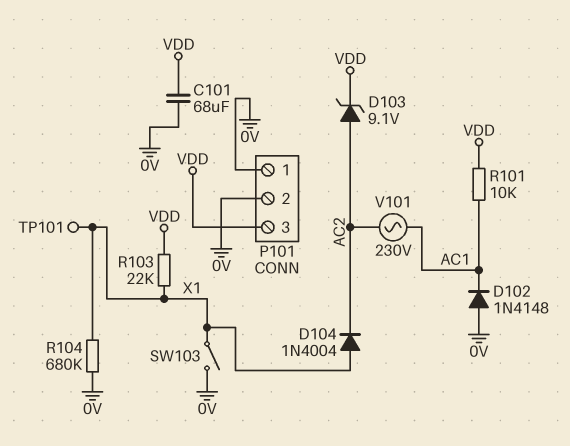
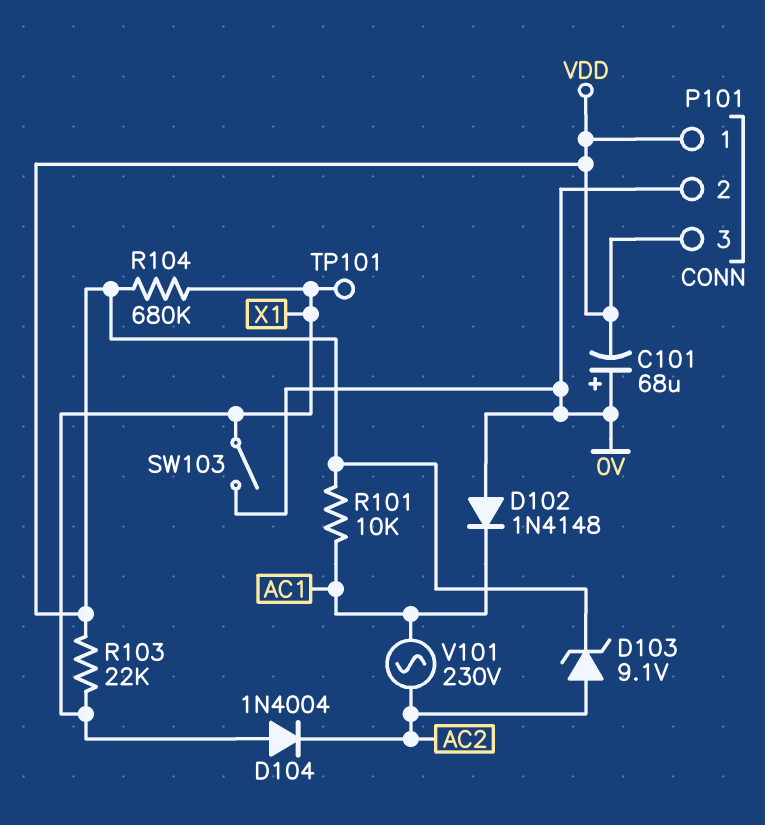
C101: 68uF (0V, VDD) -> 68uF (plus 0V, minus VDD)
P101 pin 1: 0V -> VDD
R104: 680k (0V, X1) -> 680k (VDD, X1)

